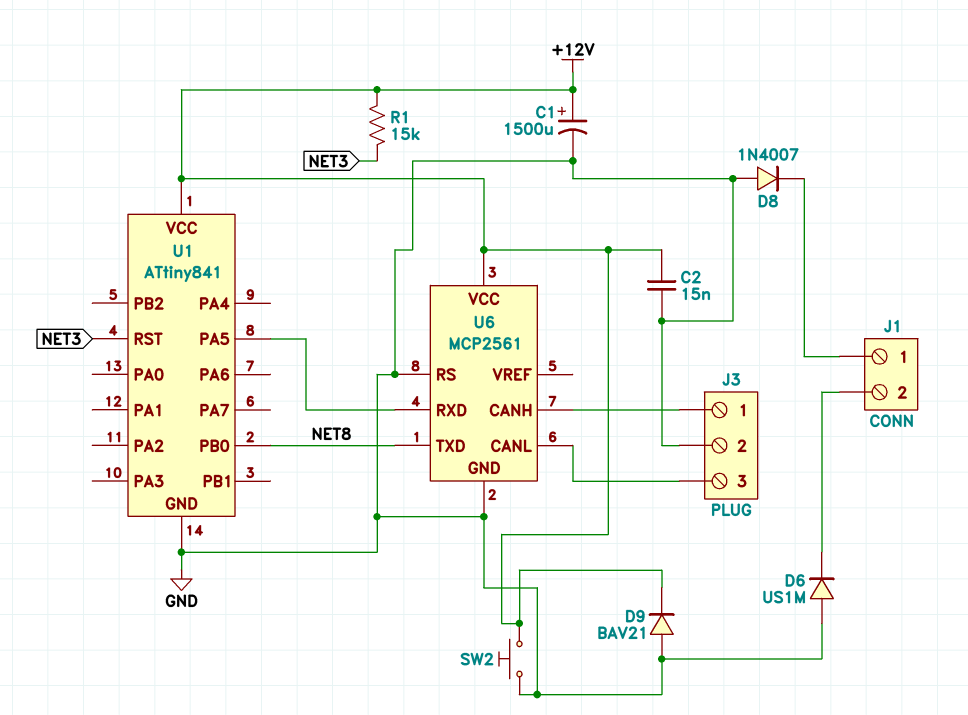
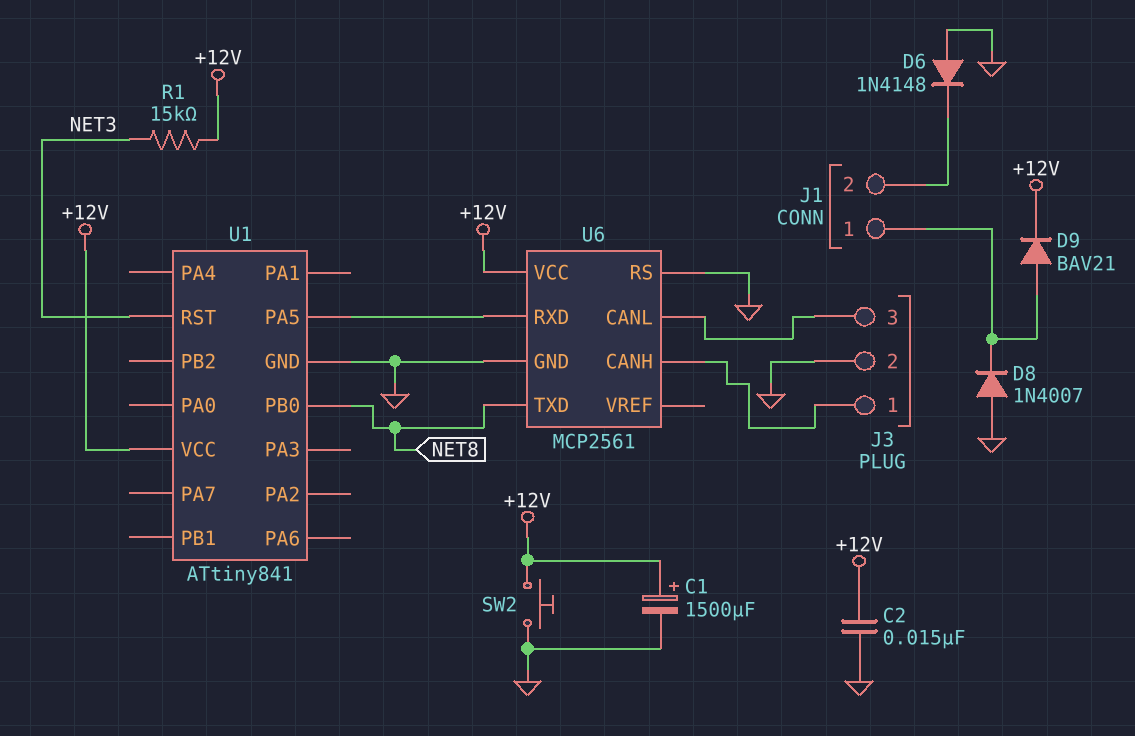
D6: diode US1M (A GND, K J1/2) -> diode 1N4148 (A GND, K J1/2)
D9: diode BAV21 (A GND, K +12V) -> diode BAV21 (A J1/1, K +12V)

